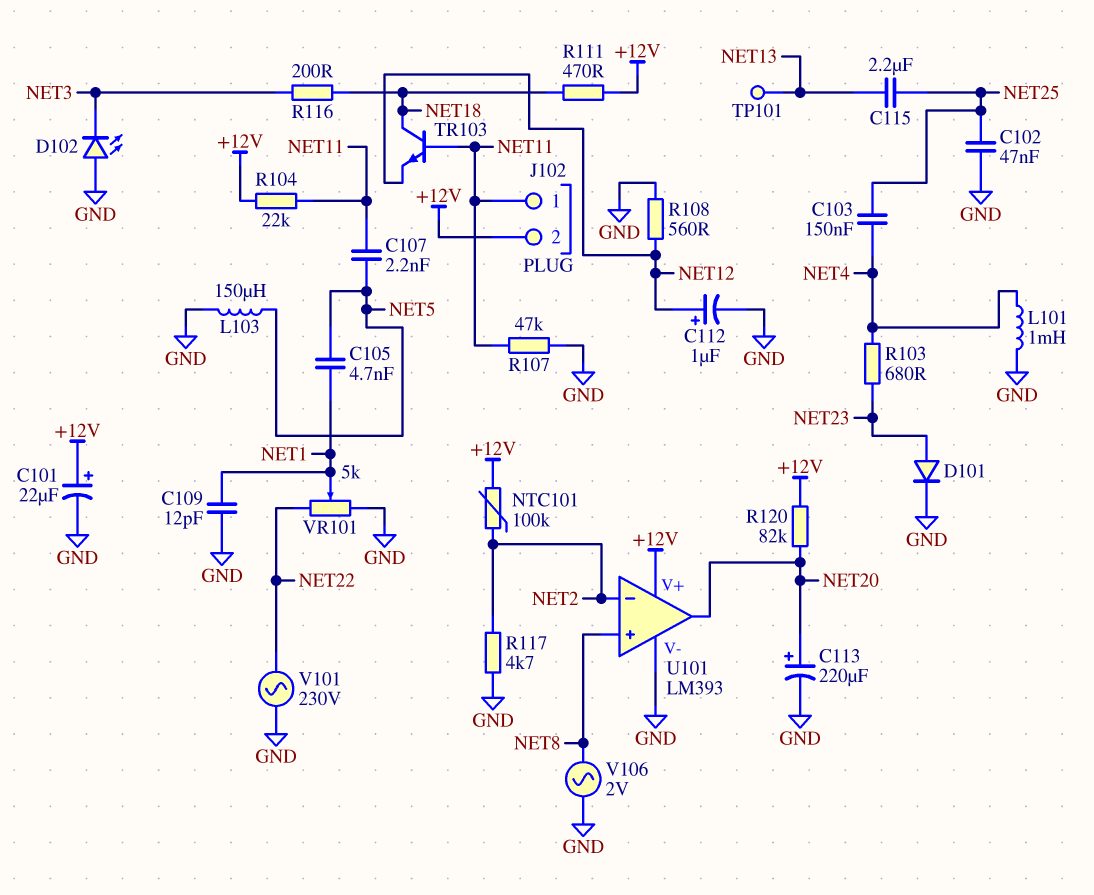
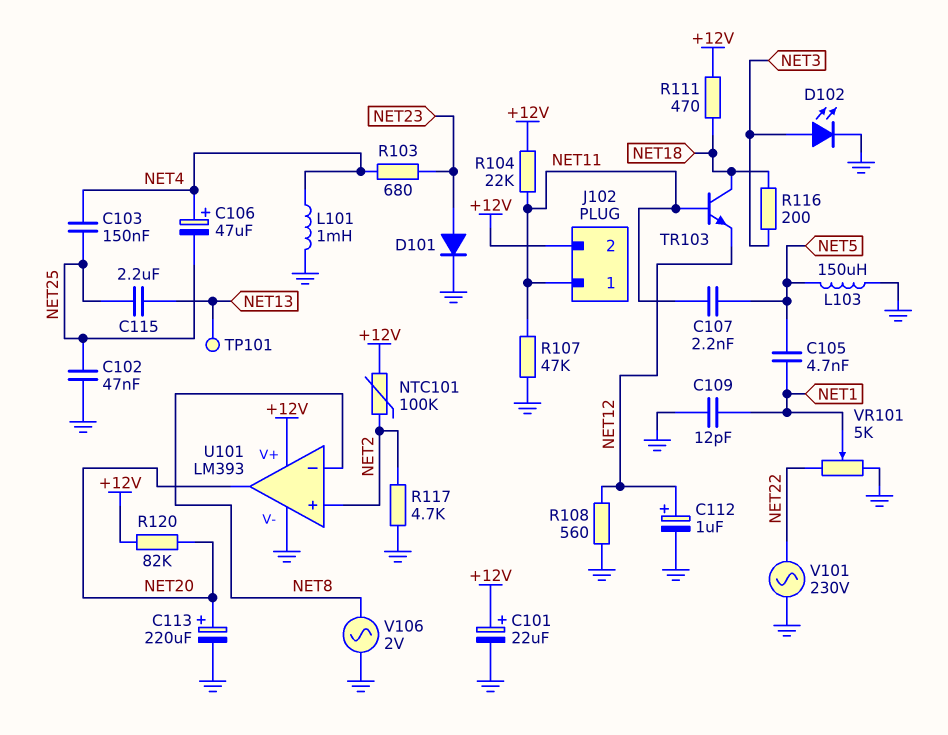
C106: none -> 47uF (plus NET4, minus NET25)
D102: LED (A GND, K NET3) -> LED (A NET3, K GND)
U101 pin in+: NET8 -> NET2
U101 pin in-: NET2 -> NET8

